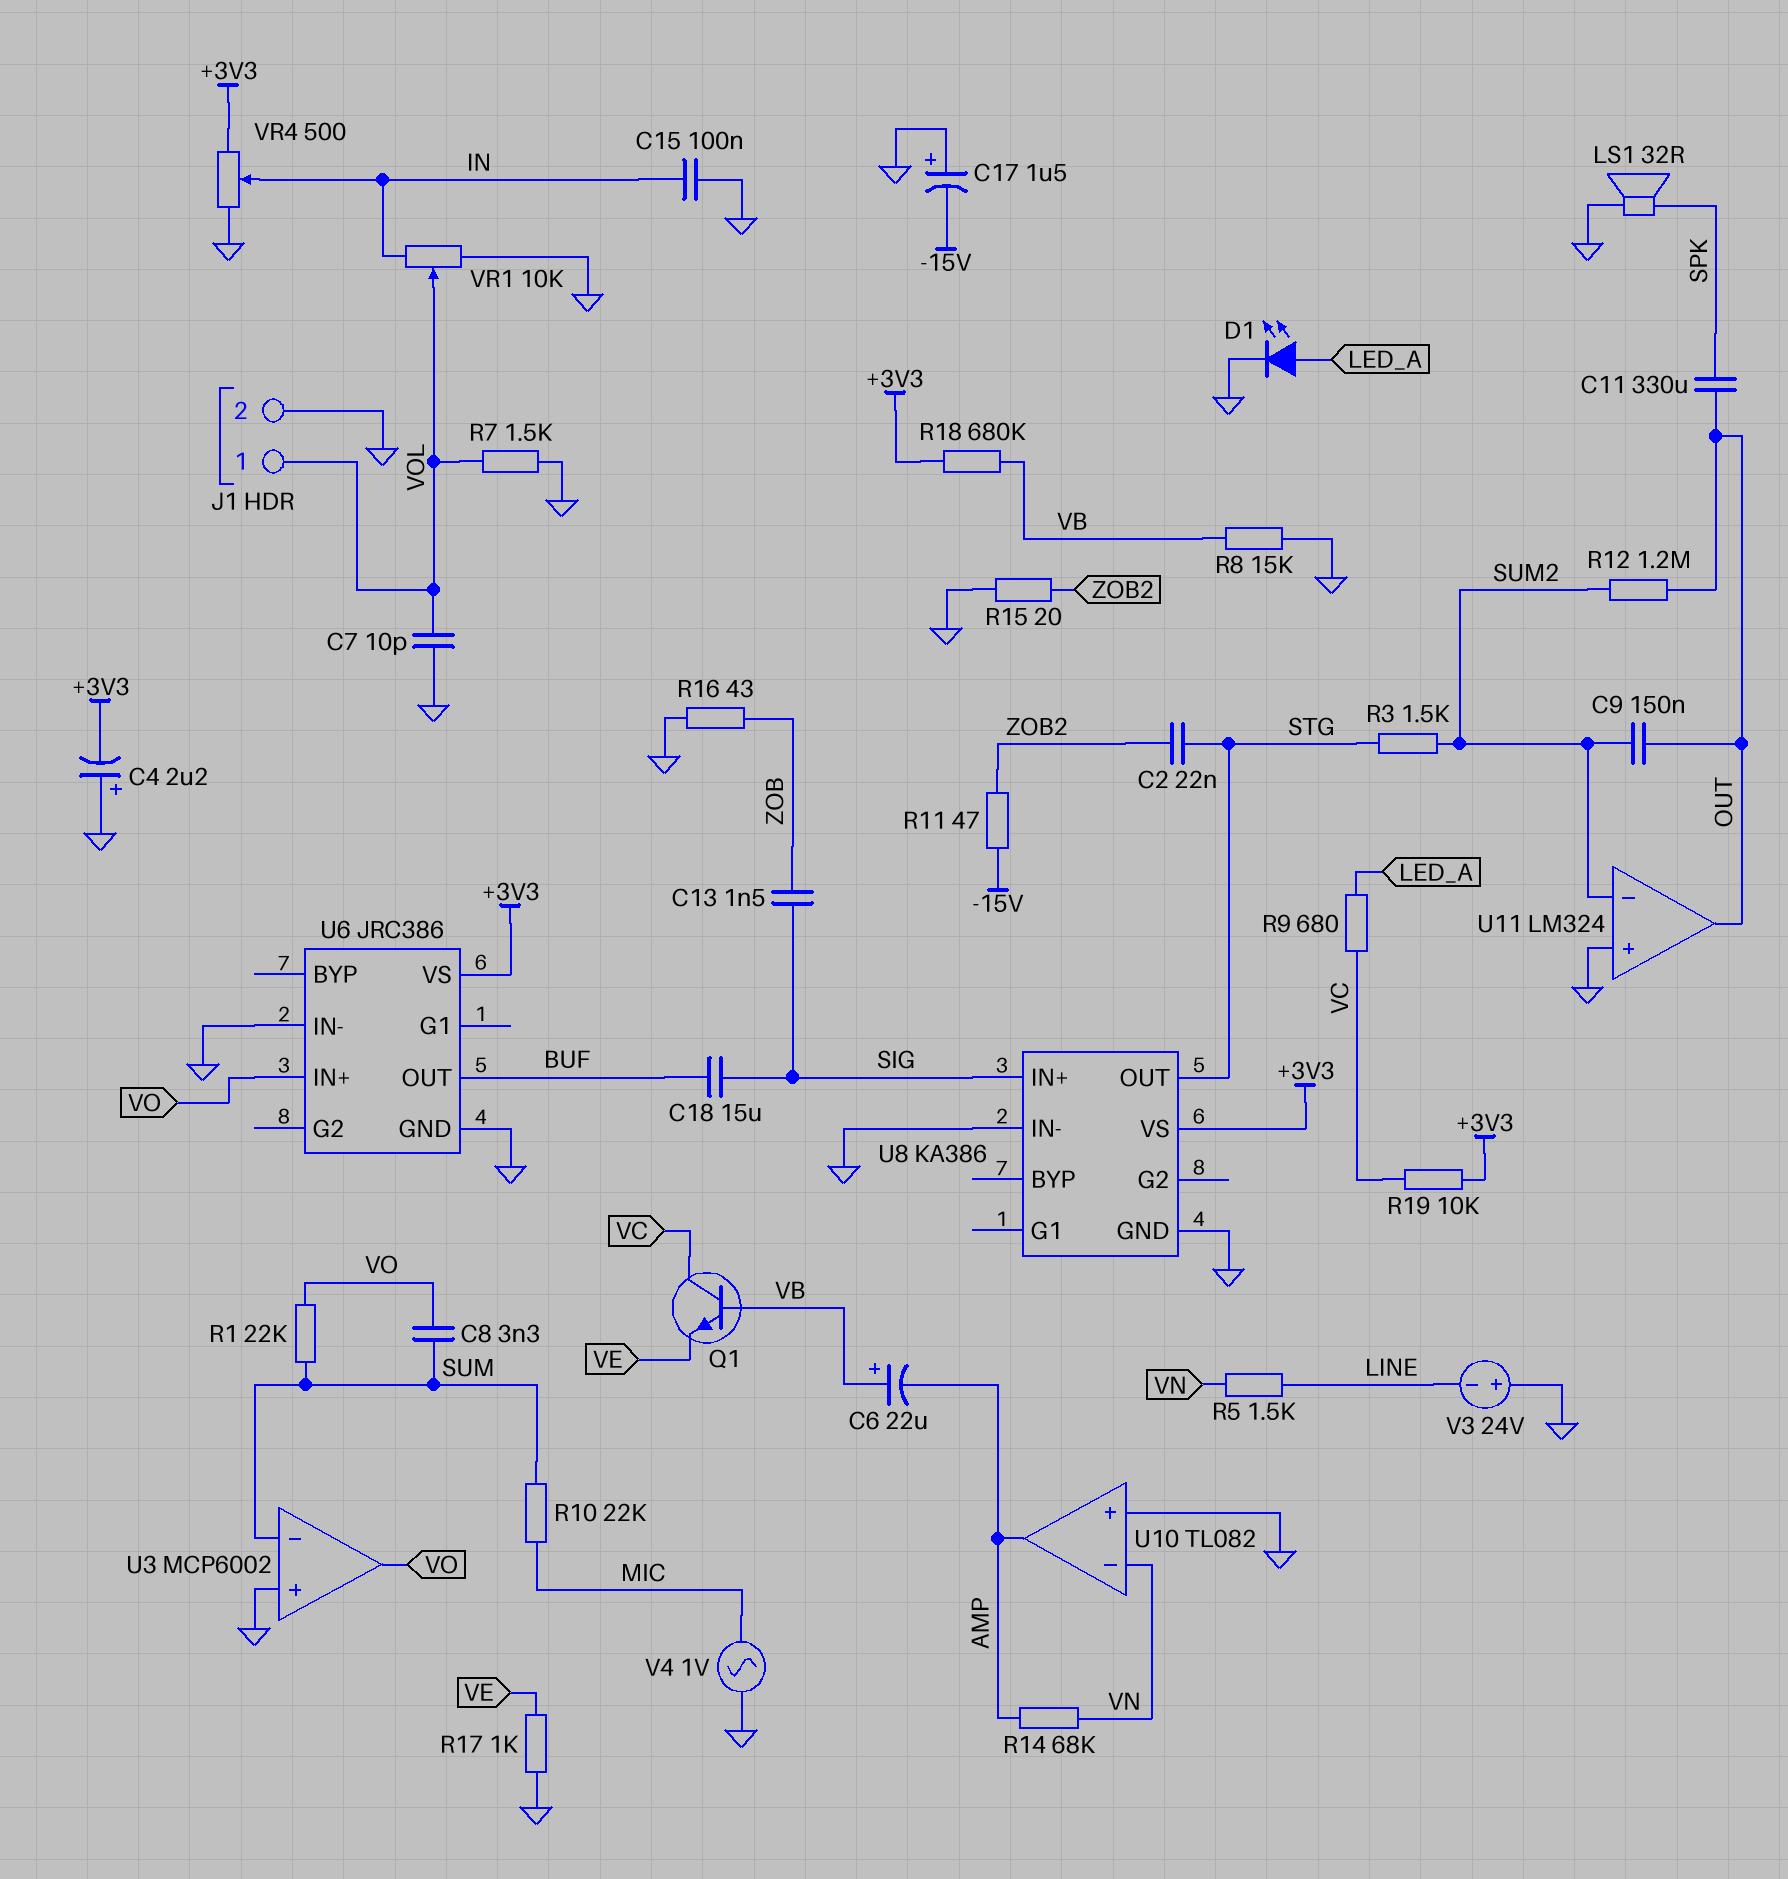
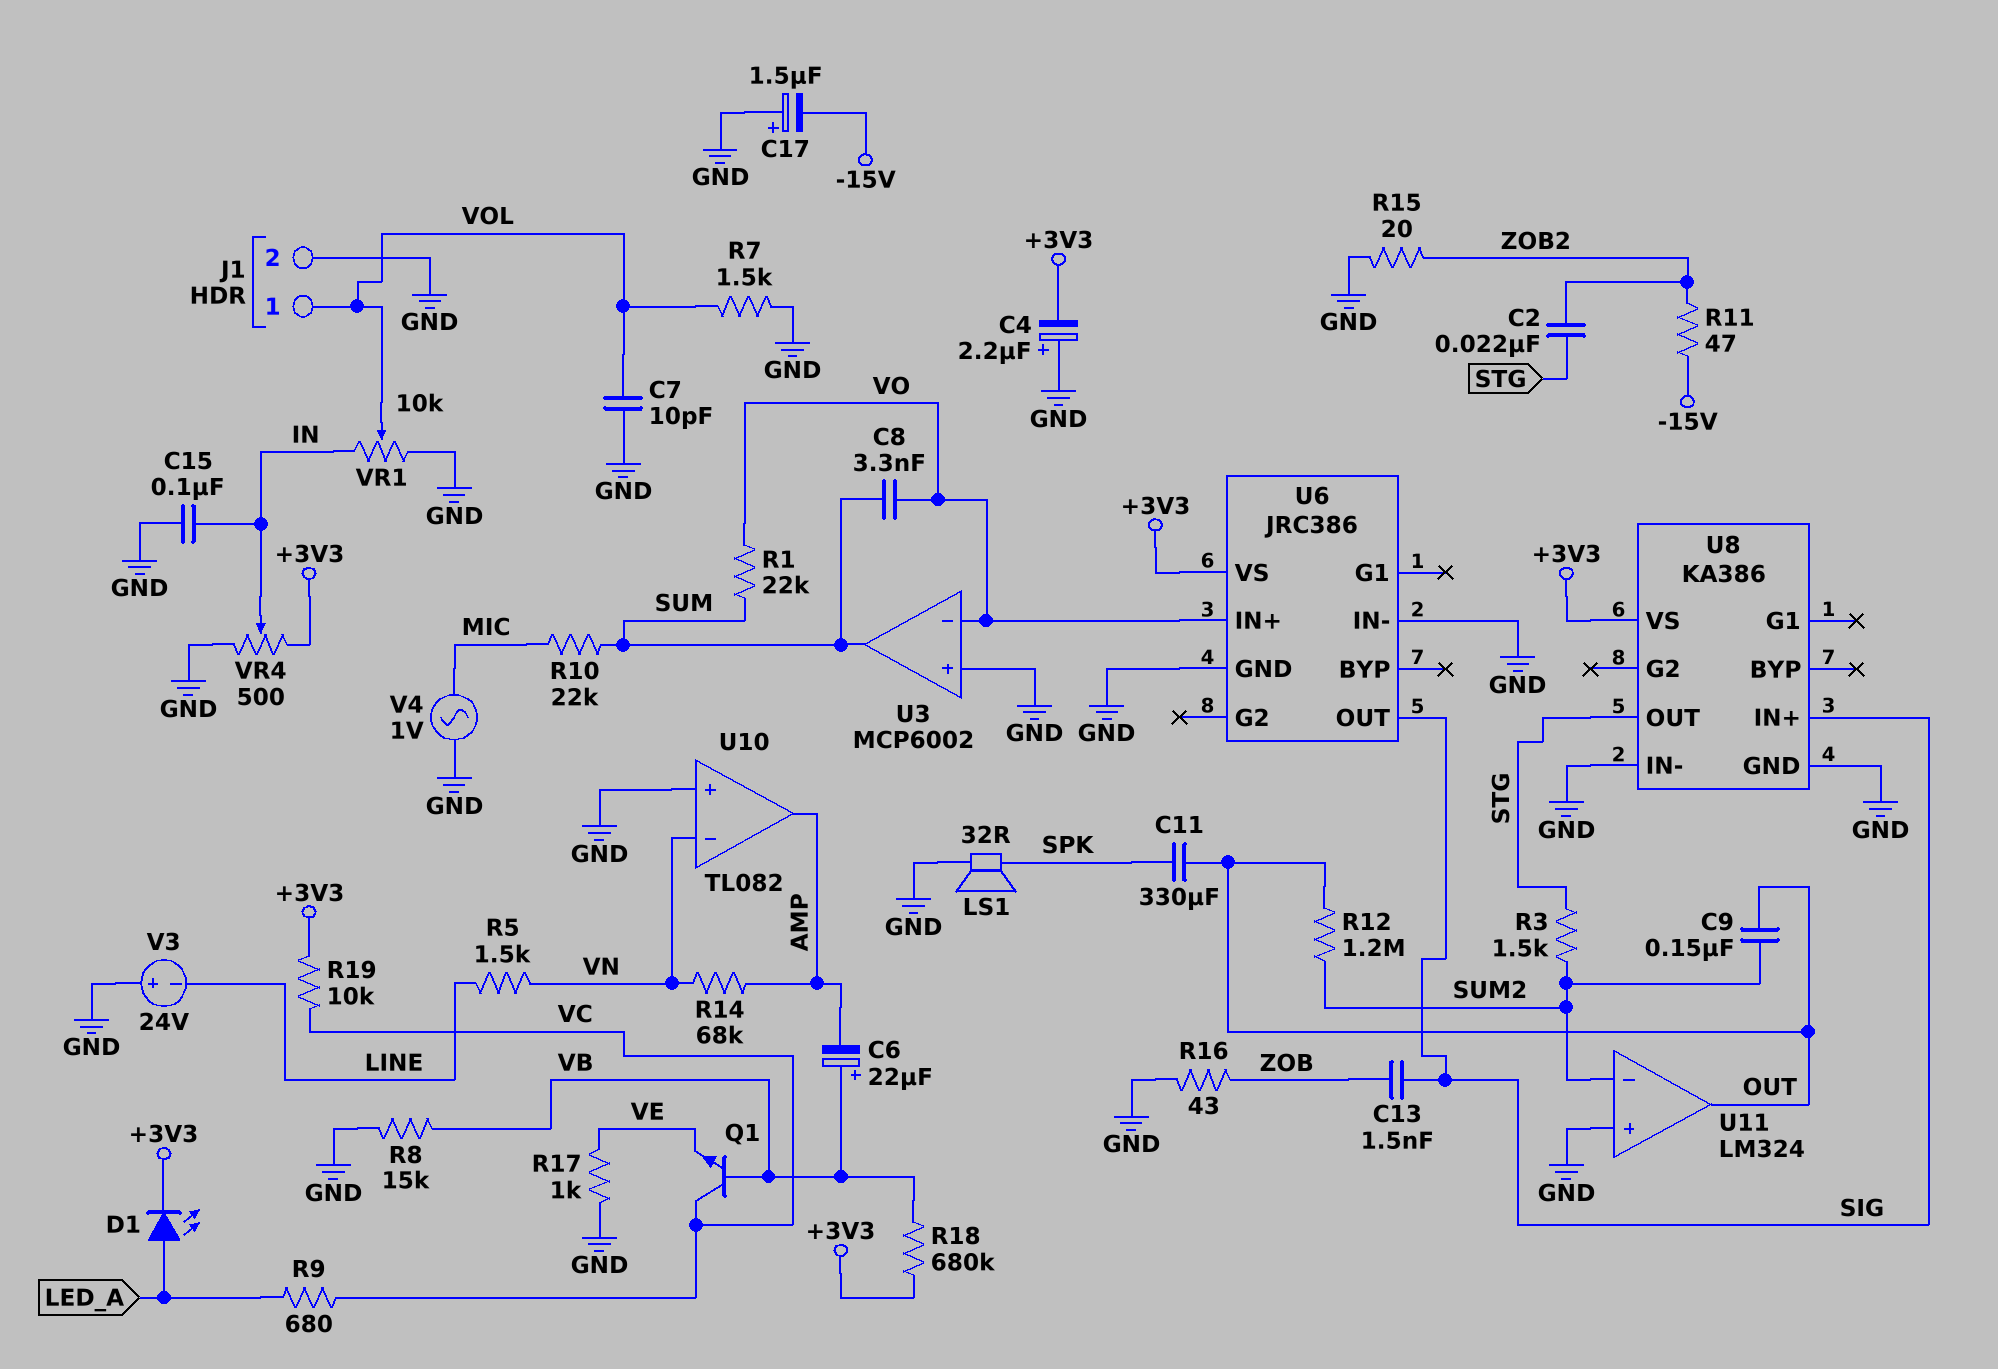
C18: 15uF (BUF, SIG) -> none
D1: LED (A LED_A, K GND) -> LED (A LED_A, K +3V3)
U3 pin in-: SUM -> VO
U3 pin out: VO -> SUM
U6 pin OUT: BUF -> SIG

